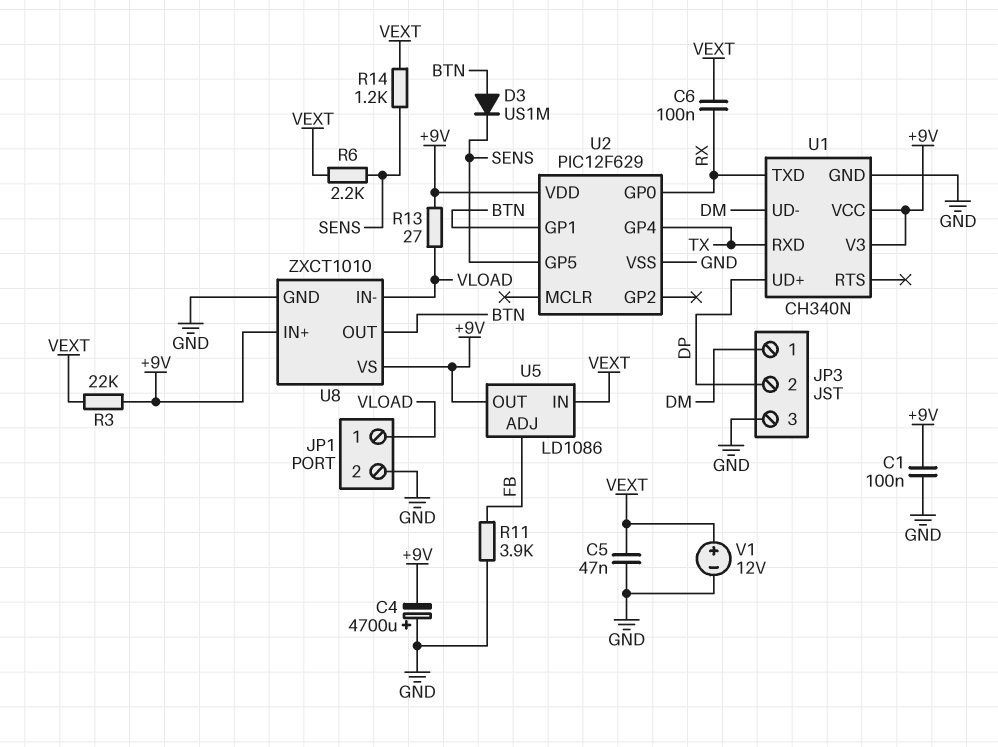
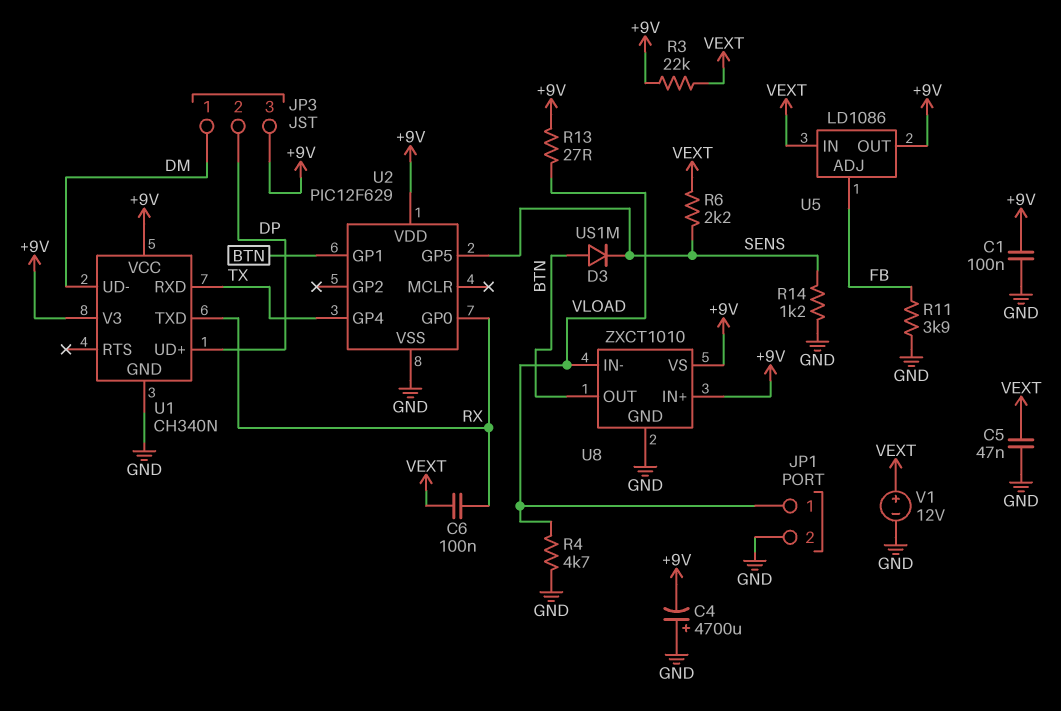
JP3 pin 3: GND -> +9V
R4: none -> 4.7k (GND, VLOAD)
R14: 1.2k (SENS, VEXT) -> 1.2k (GND, SENS)

